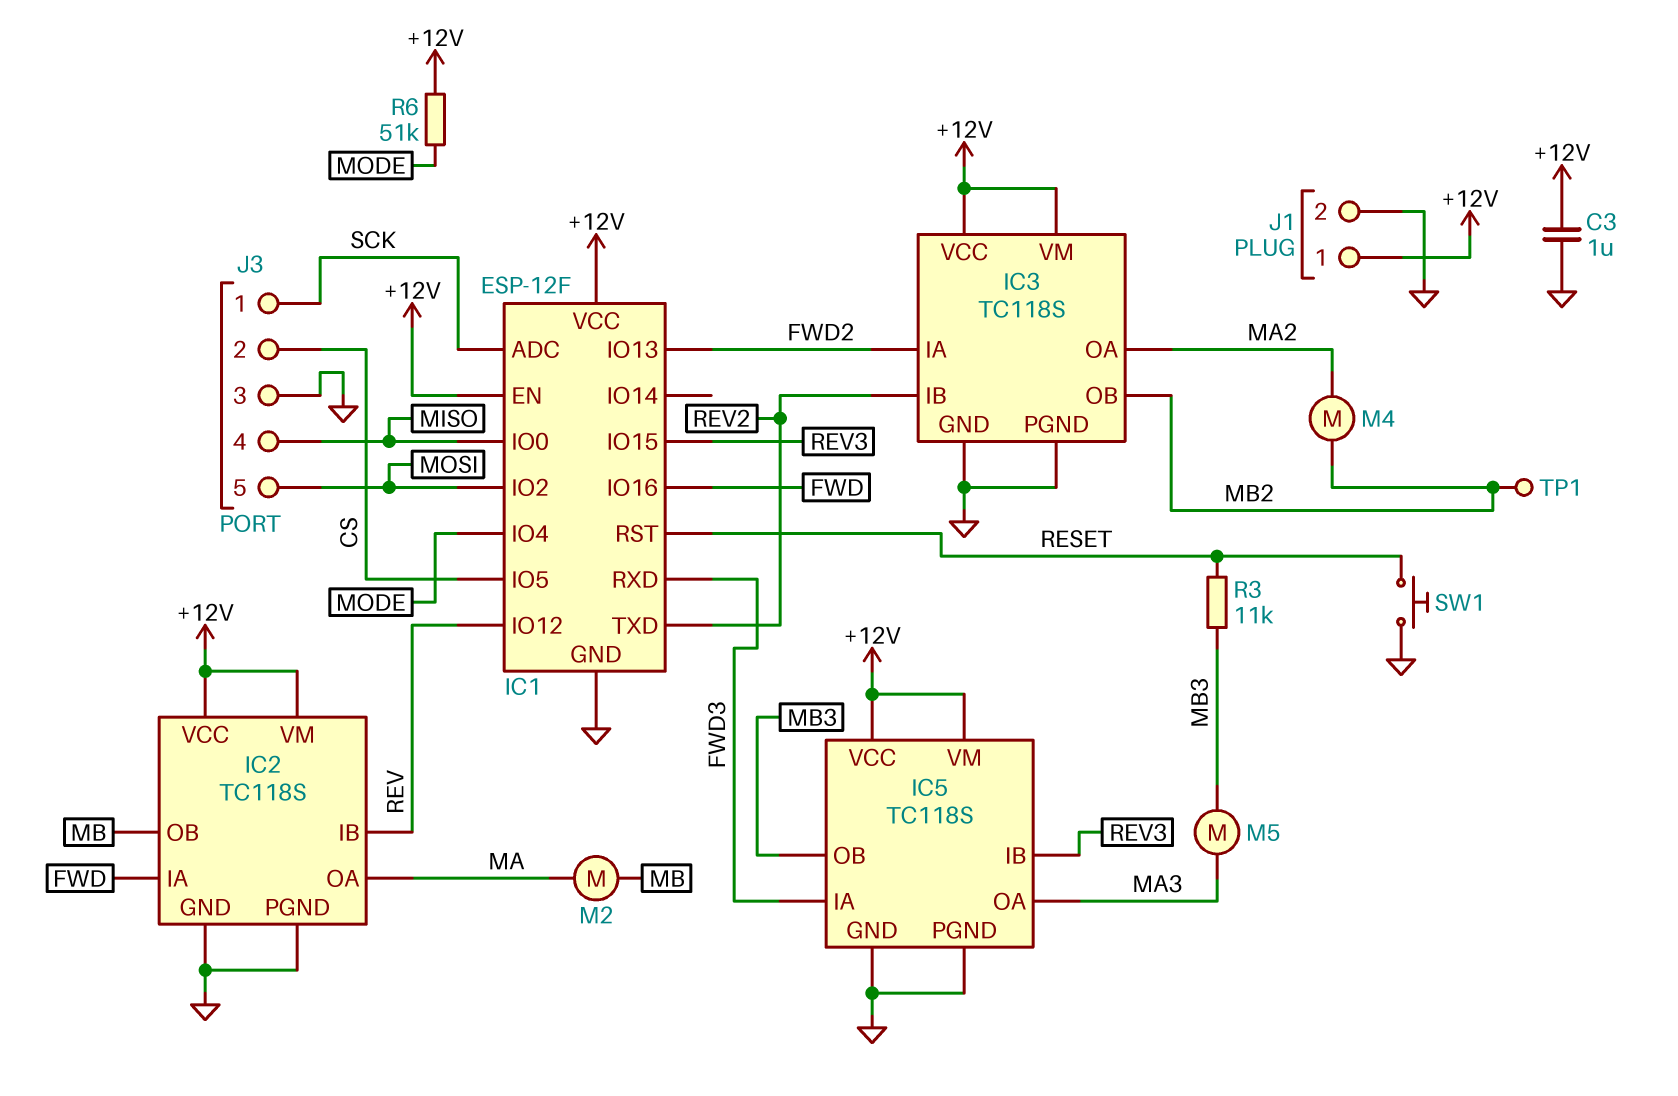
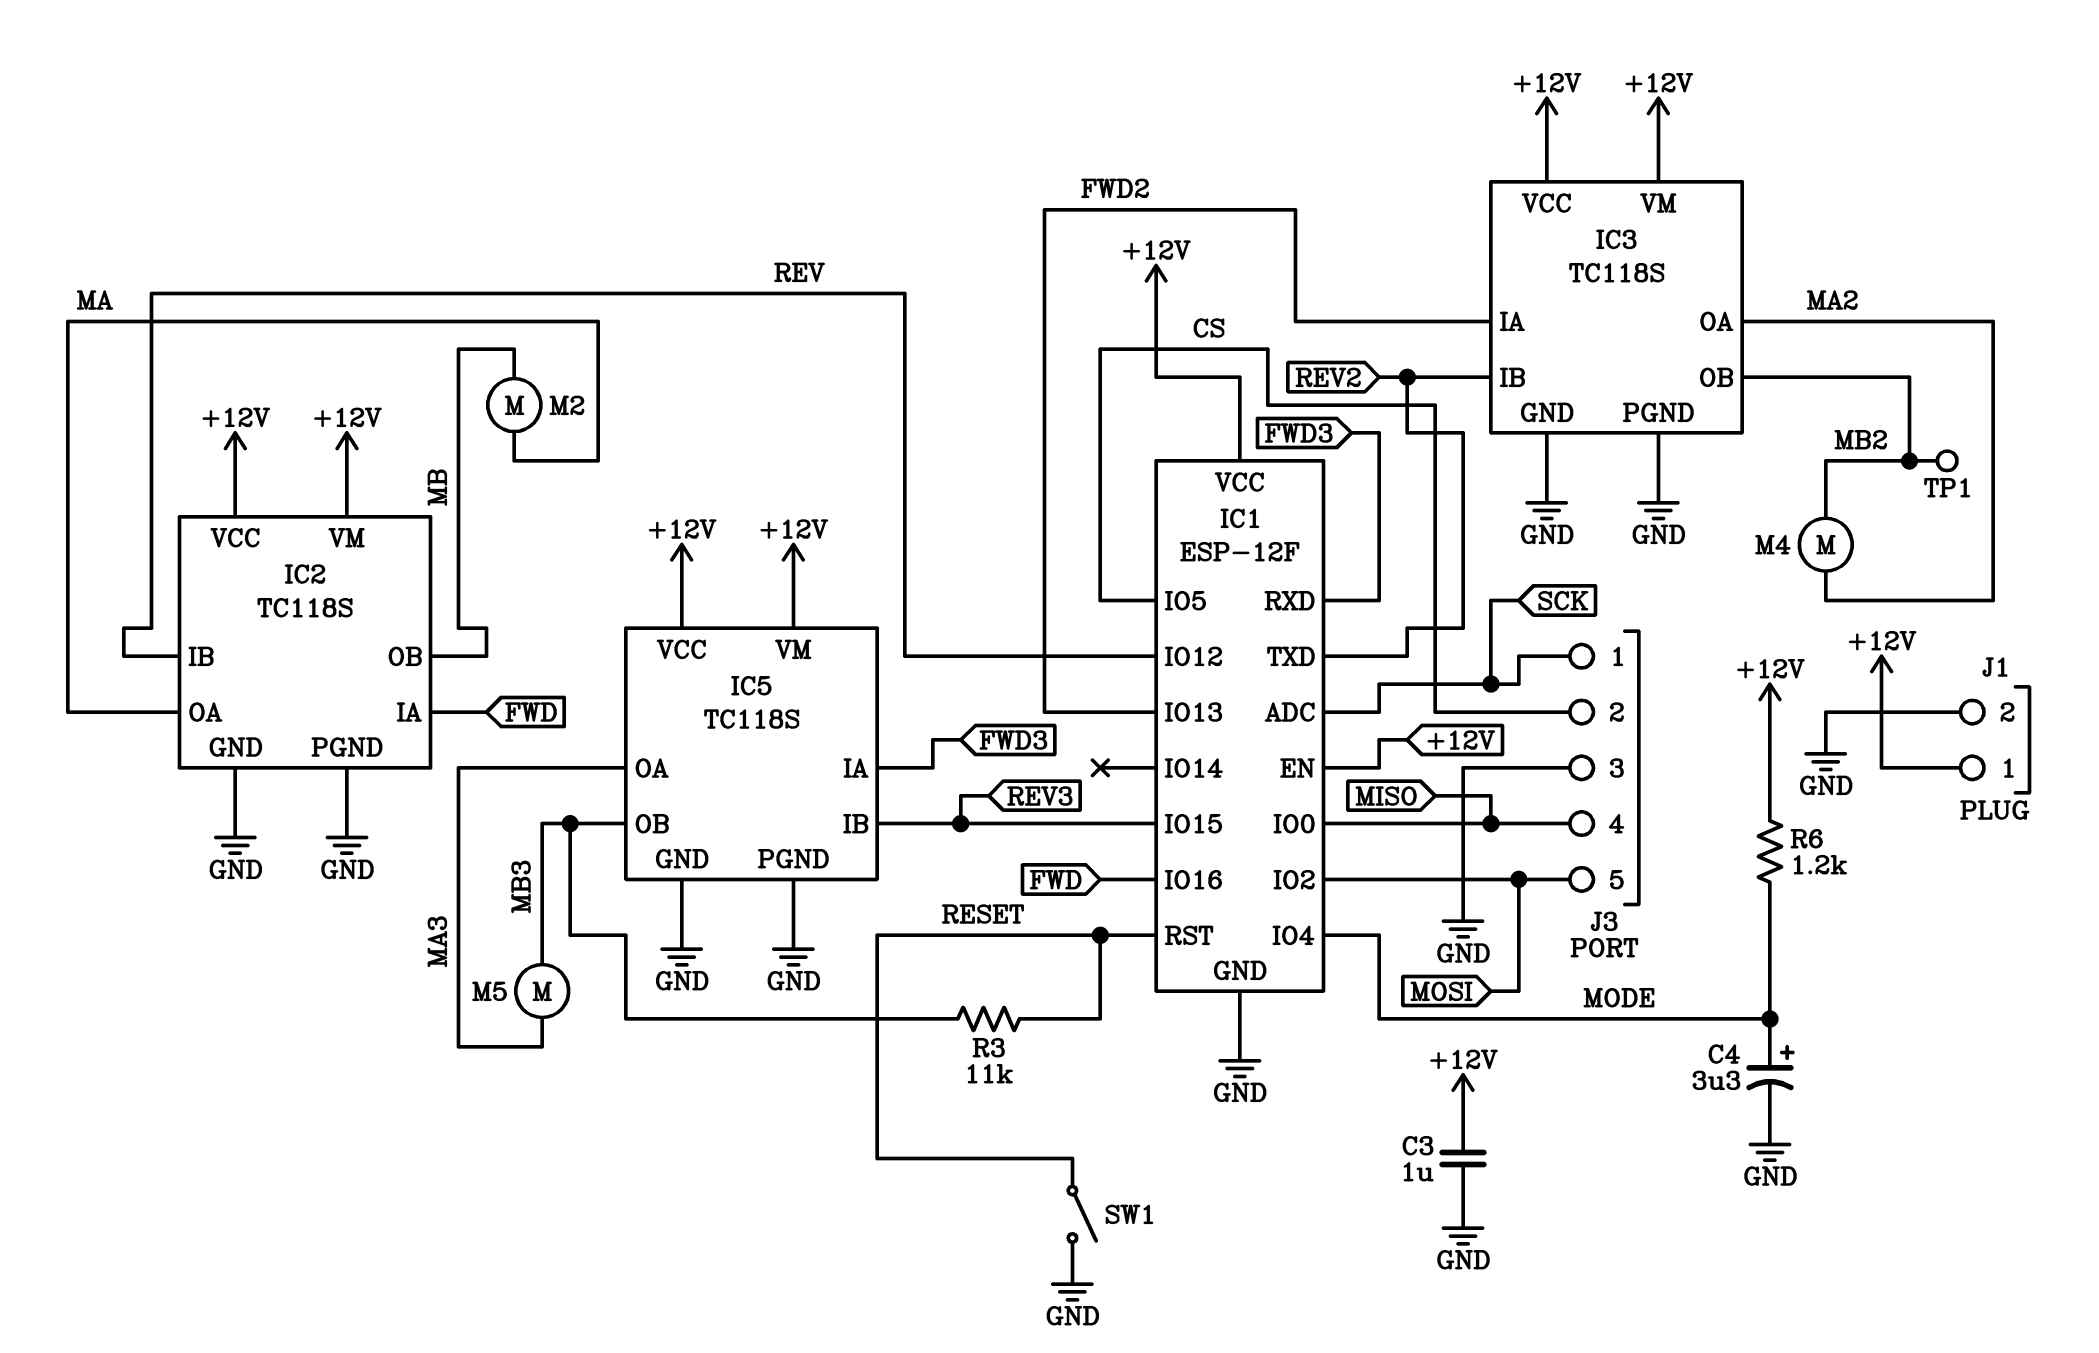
C4: none -> 3.3uF (plus MODE, minus GND)
R6: 51k (+12V, MODE) -> 1.2k (+12V, MODE)
SW1: button (GND, RESET) -> switch (GND, RESET)

